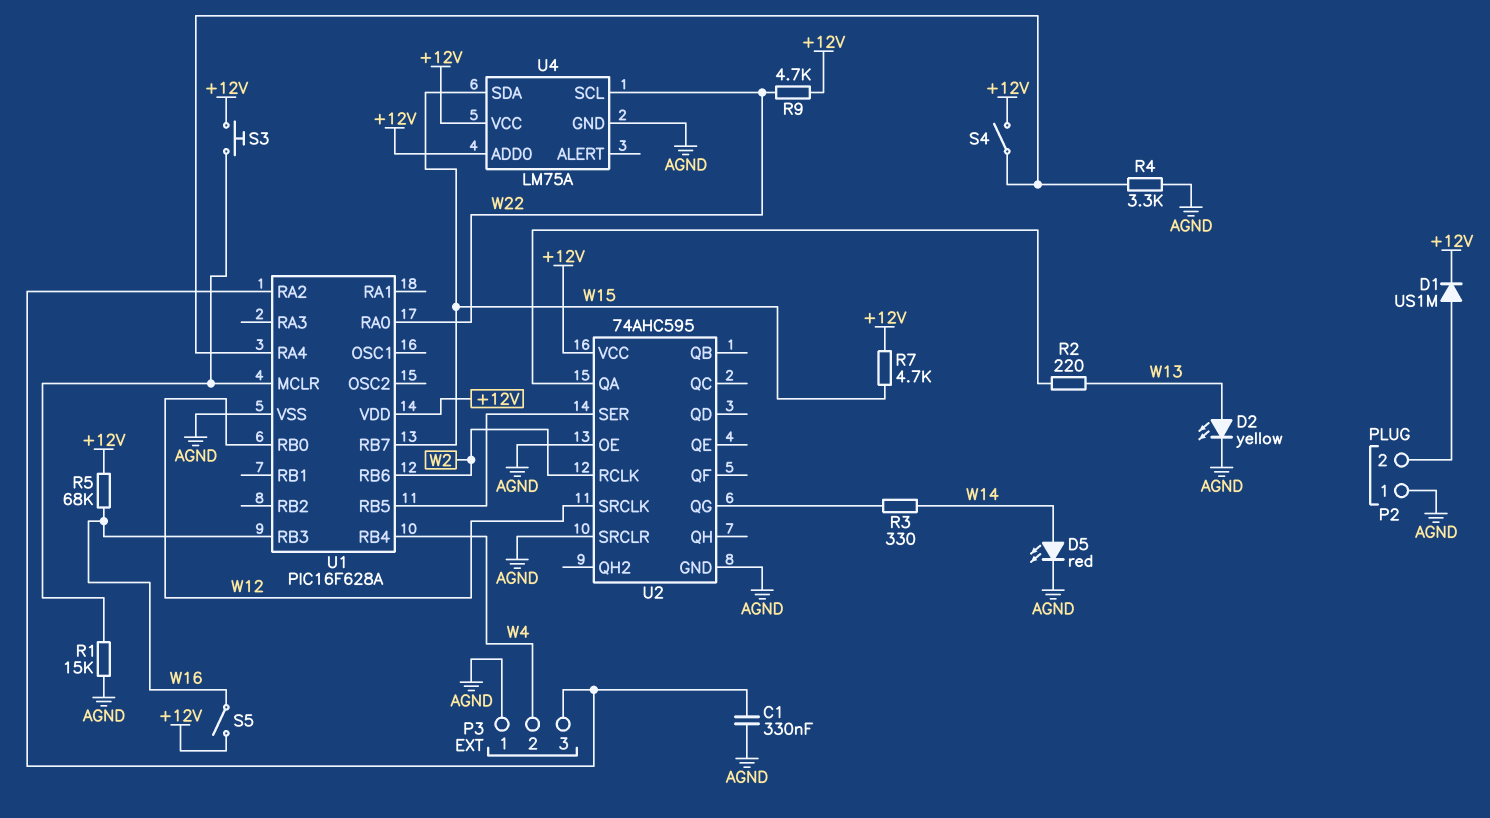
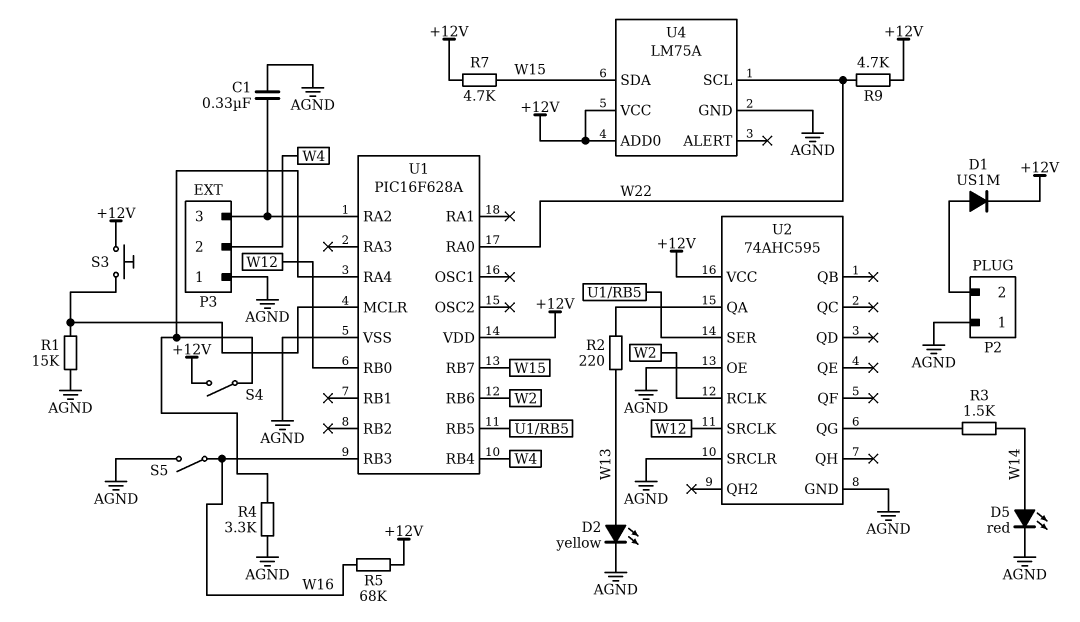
R3: 330 (U2/QG, W14) -> 1.5k (U2/QG, W14)
S5: switch (+12V, W16) -> switch (AGND, W16)

